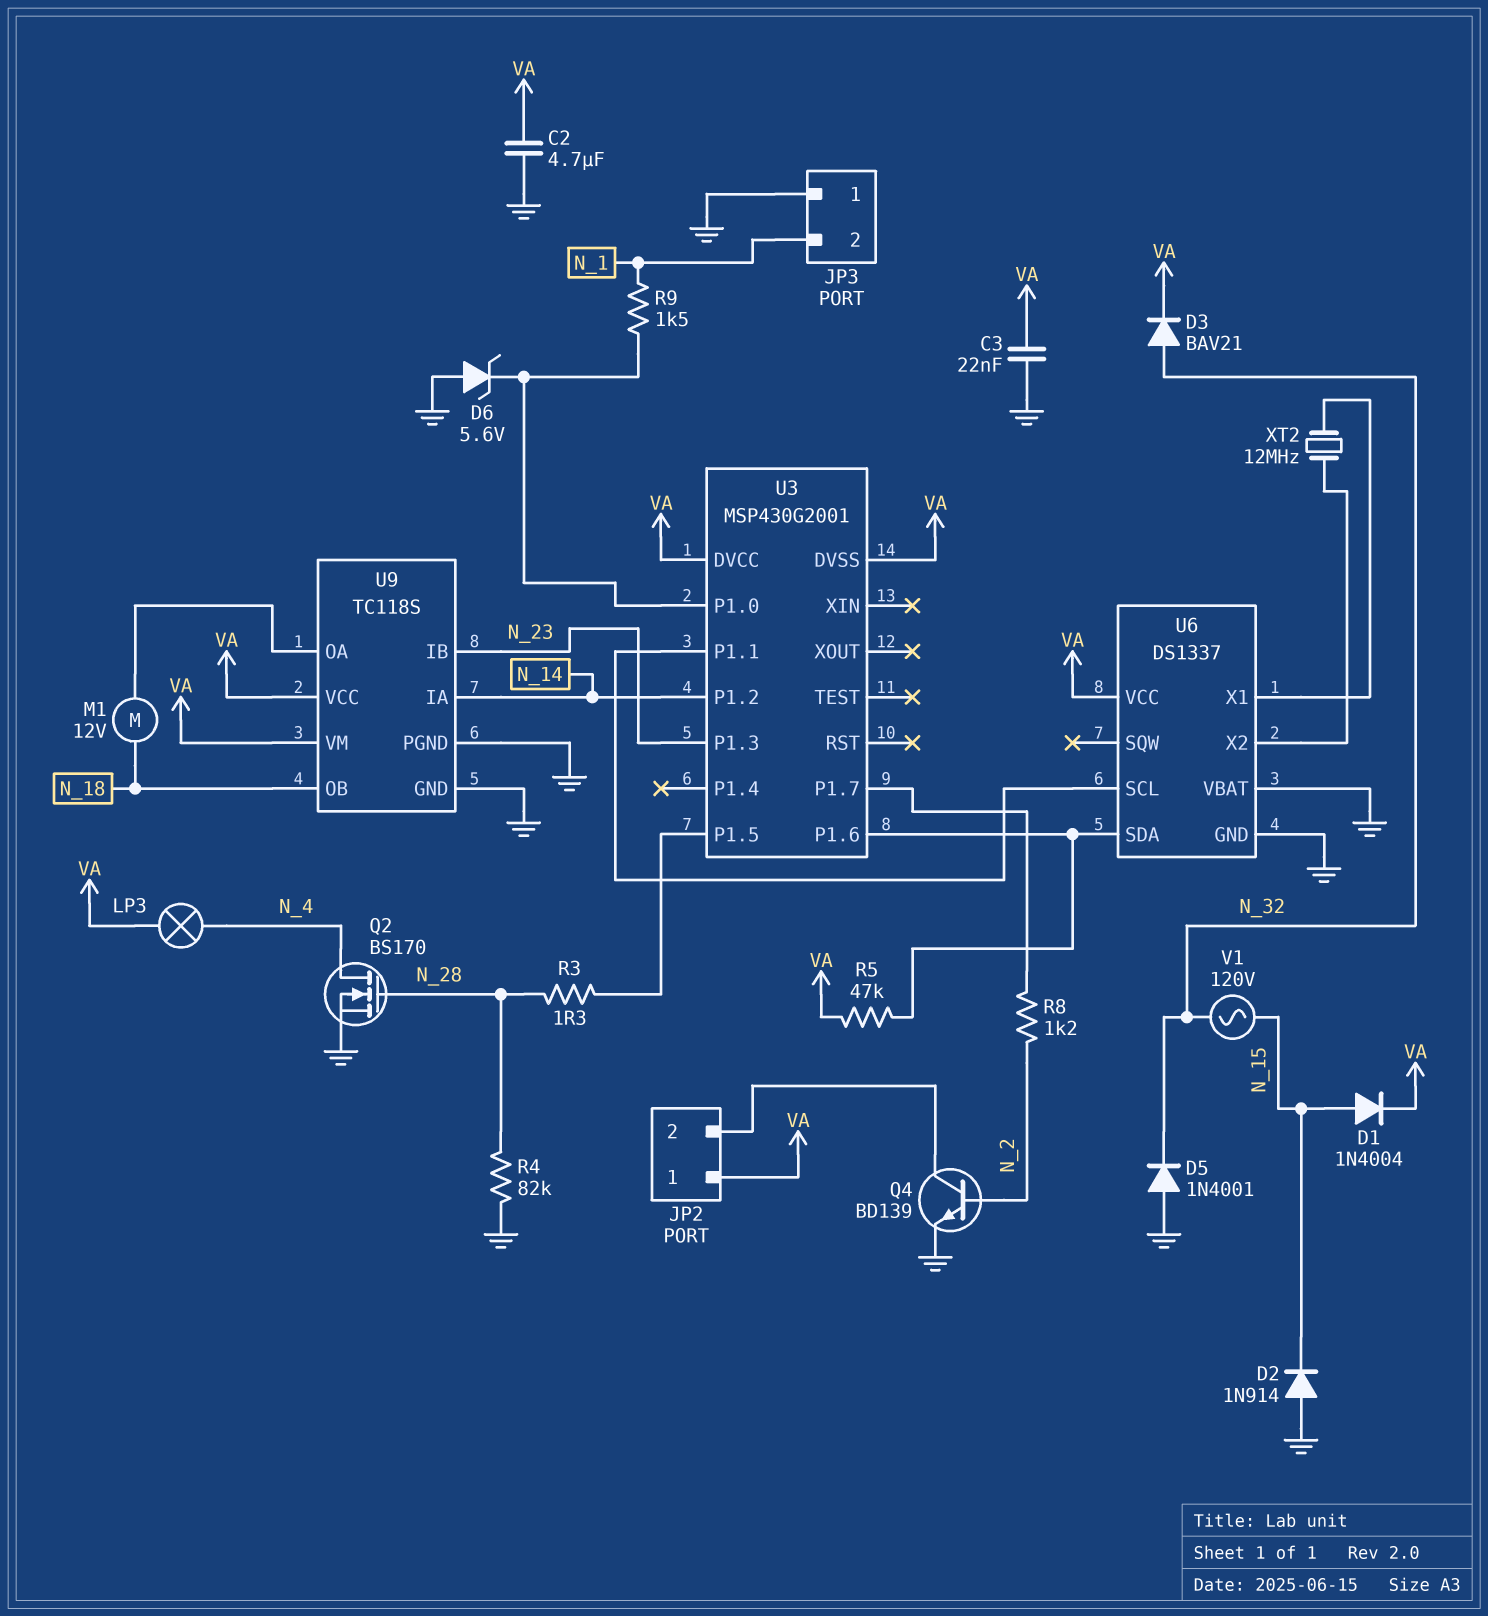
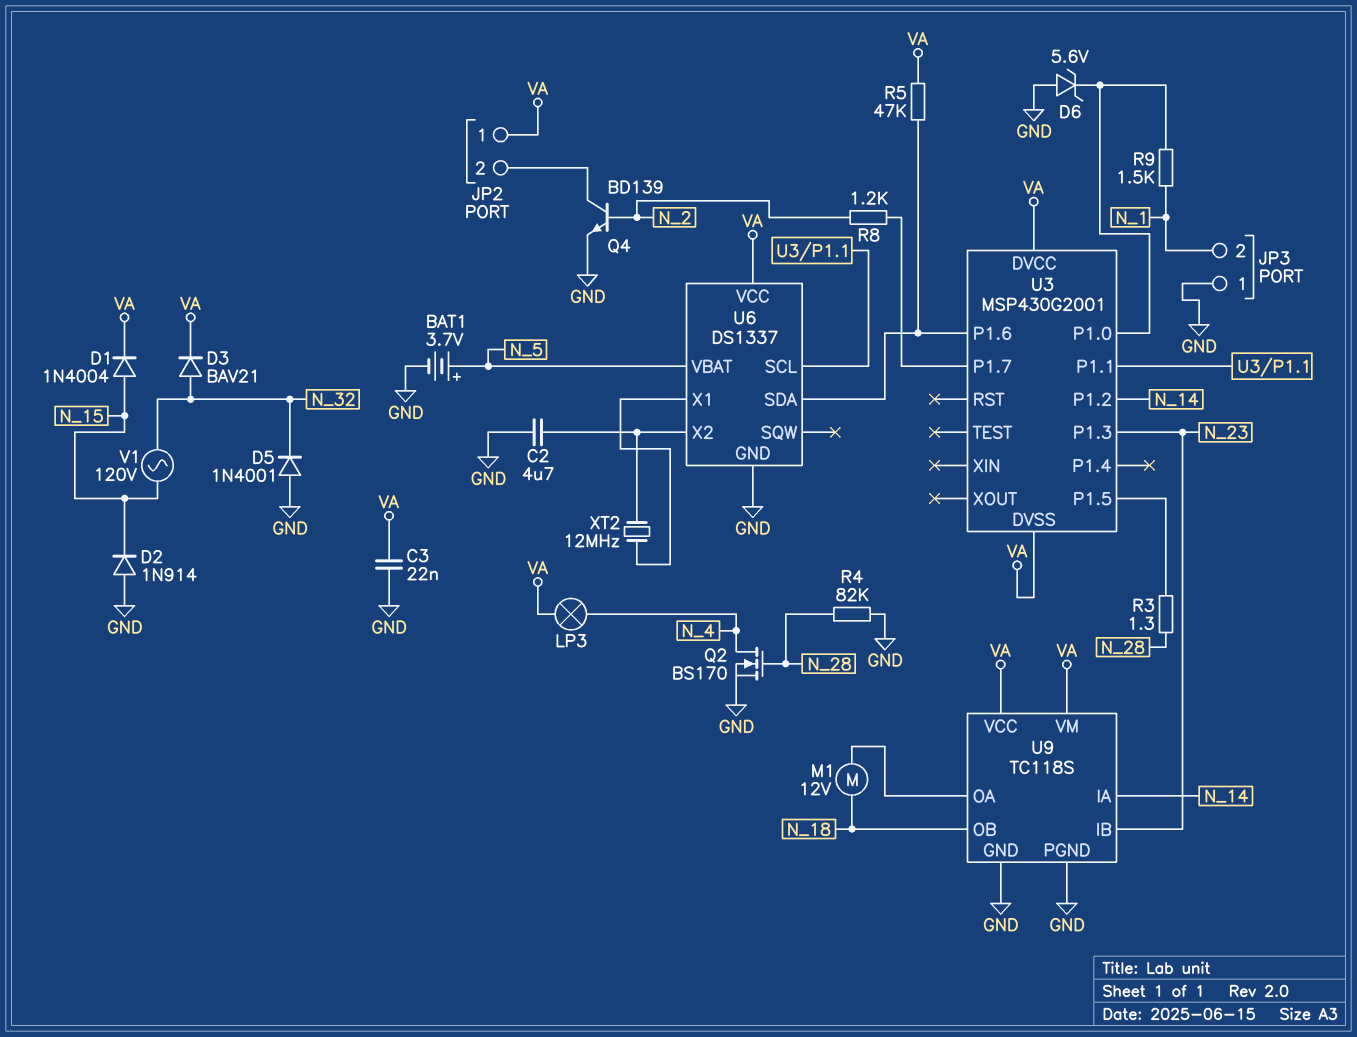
BAT1: none -> 3.7V (plus N_5, minus GND)
C2: 4.7uF (GND, VA) -> 4.7uF (GND, U6/X2)
U6 pin VBAT: GND -> N_5

